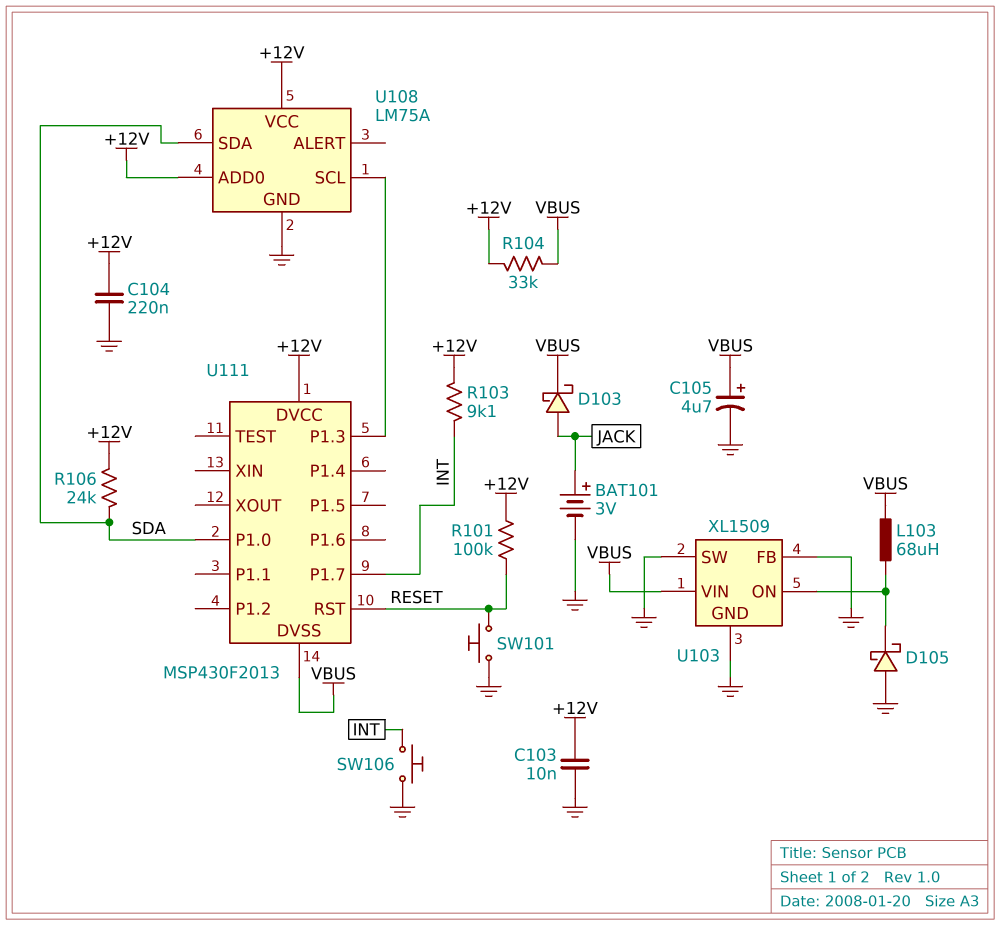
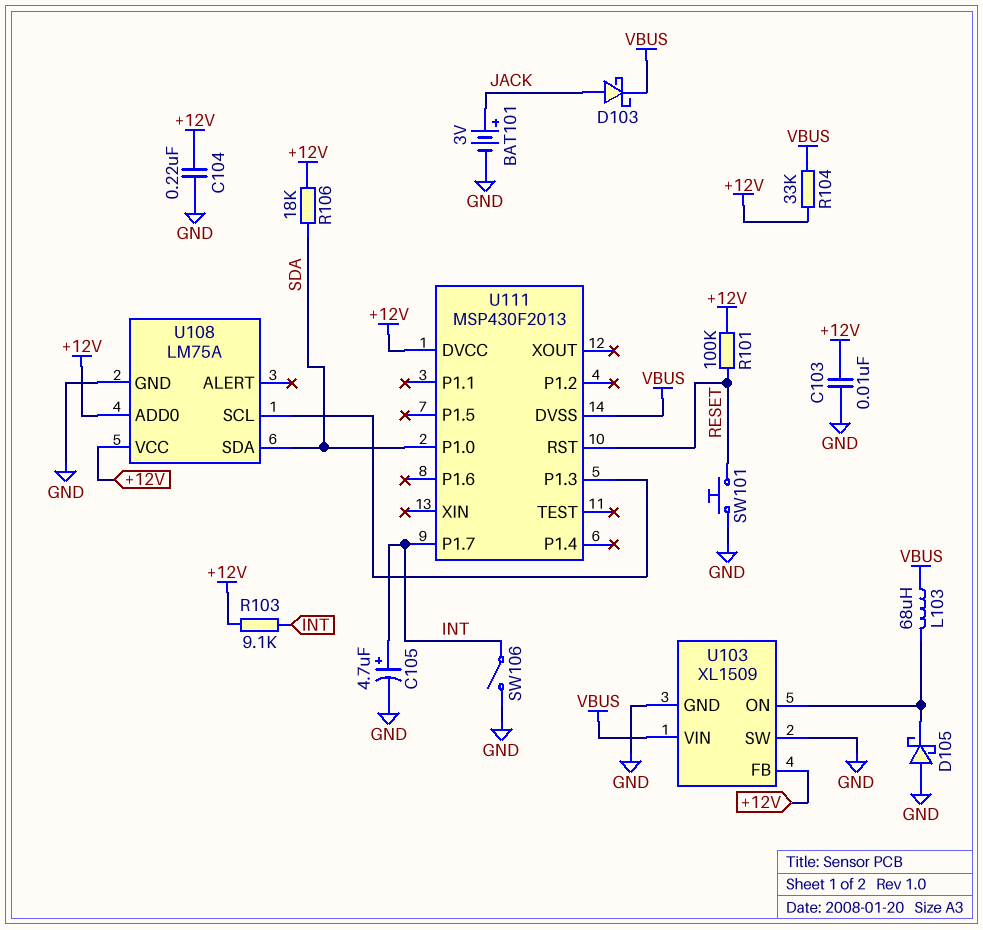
C105: 4.7uF (plus VBUS, minus GND) -> 4.7uF (plus INT, minus GND)
R106: 24k (+12V, SDA) -> 18k (+12V, SDA)
SW106: button (GND, INT) -> switch (GND, INT)
U103 pin FB: GND -> +12V

